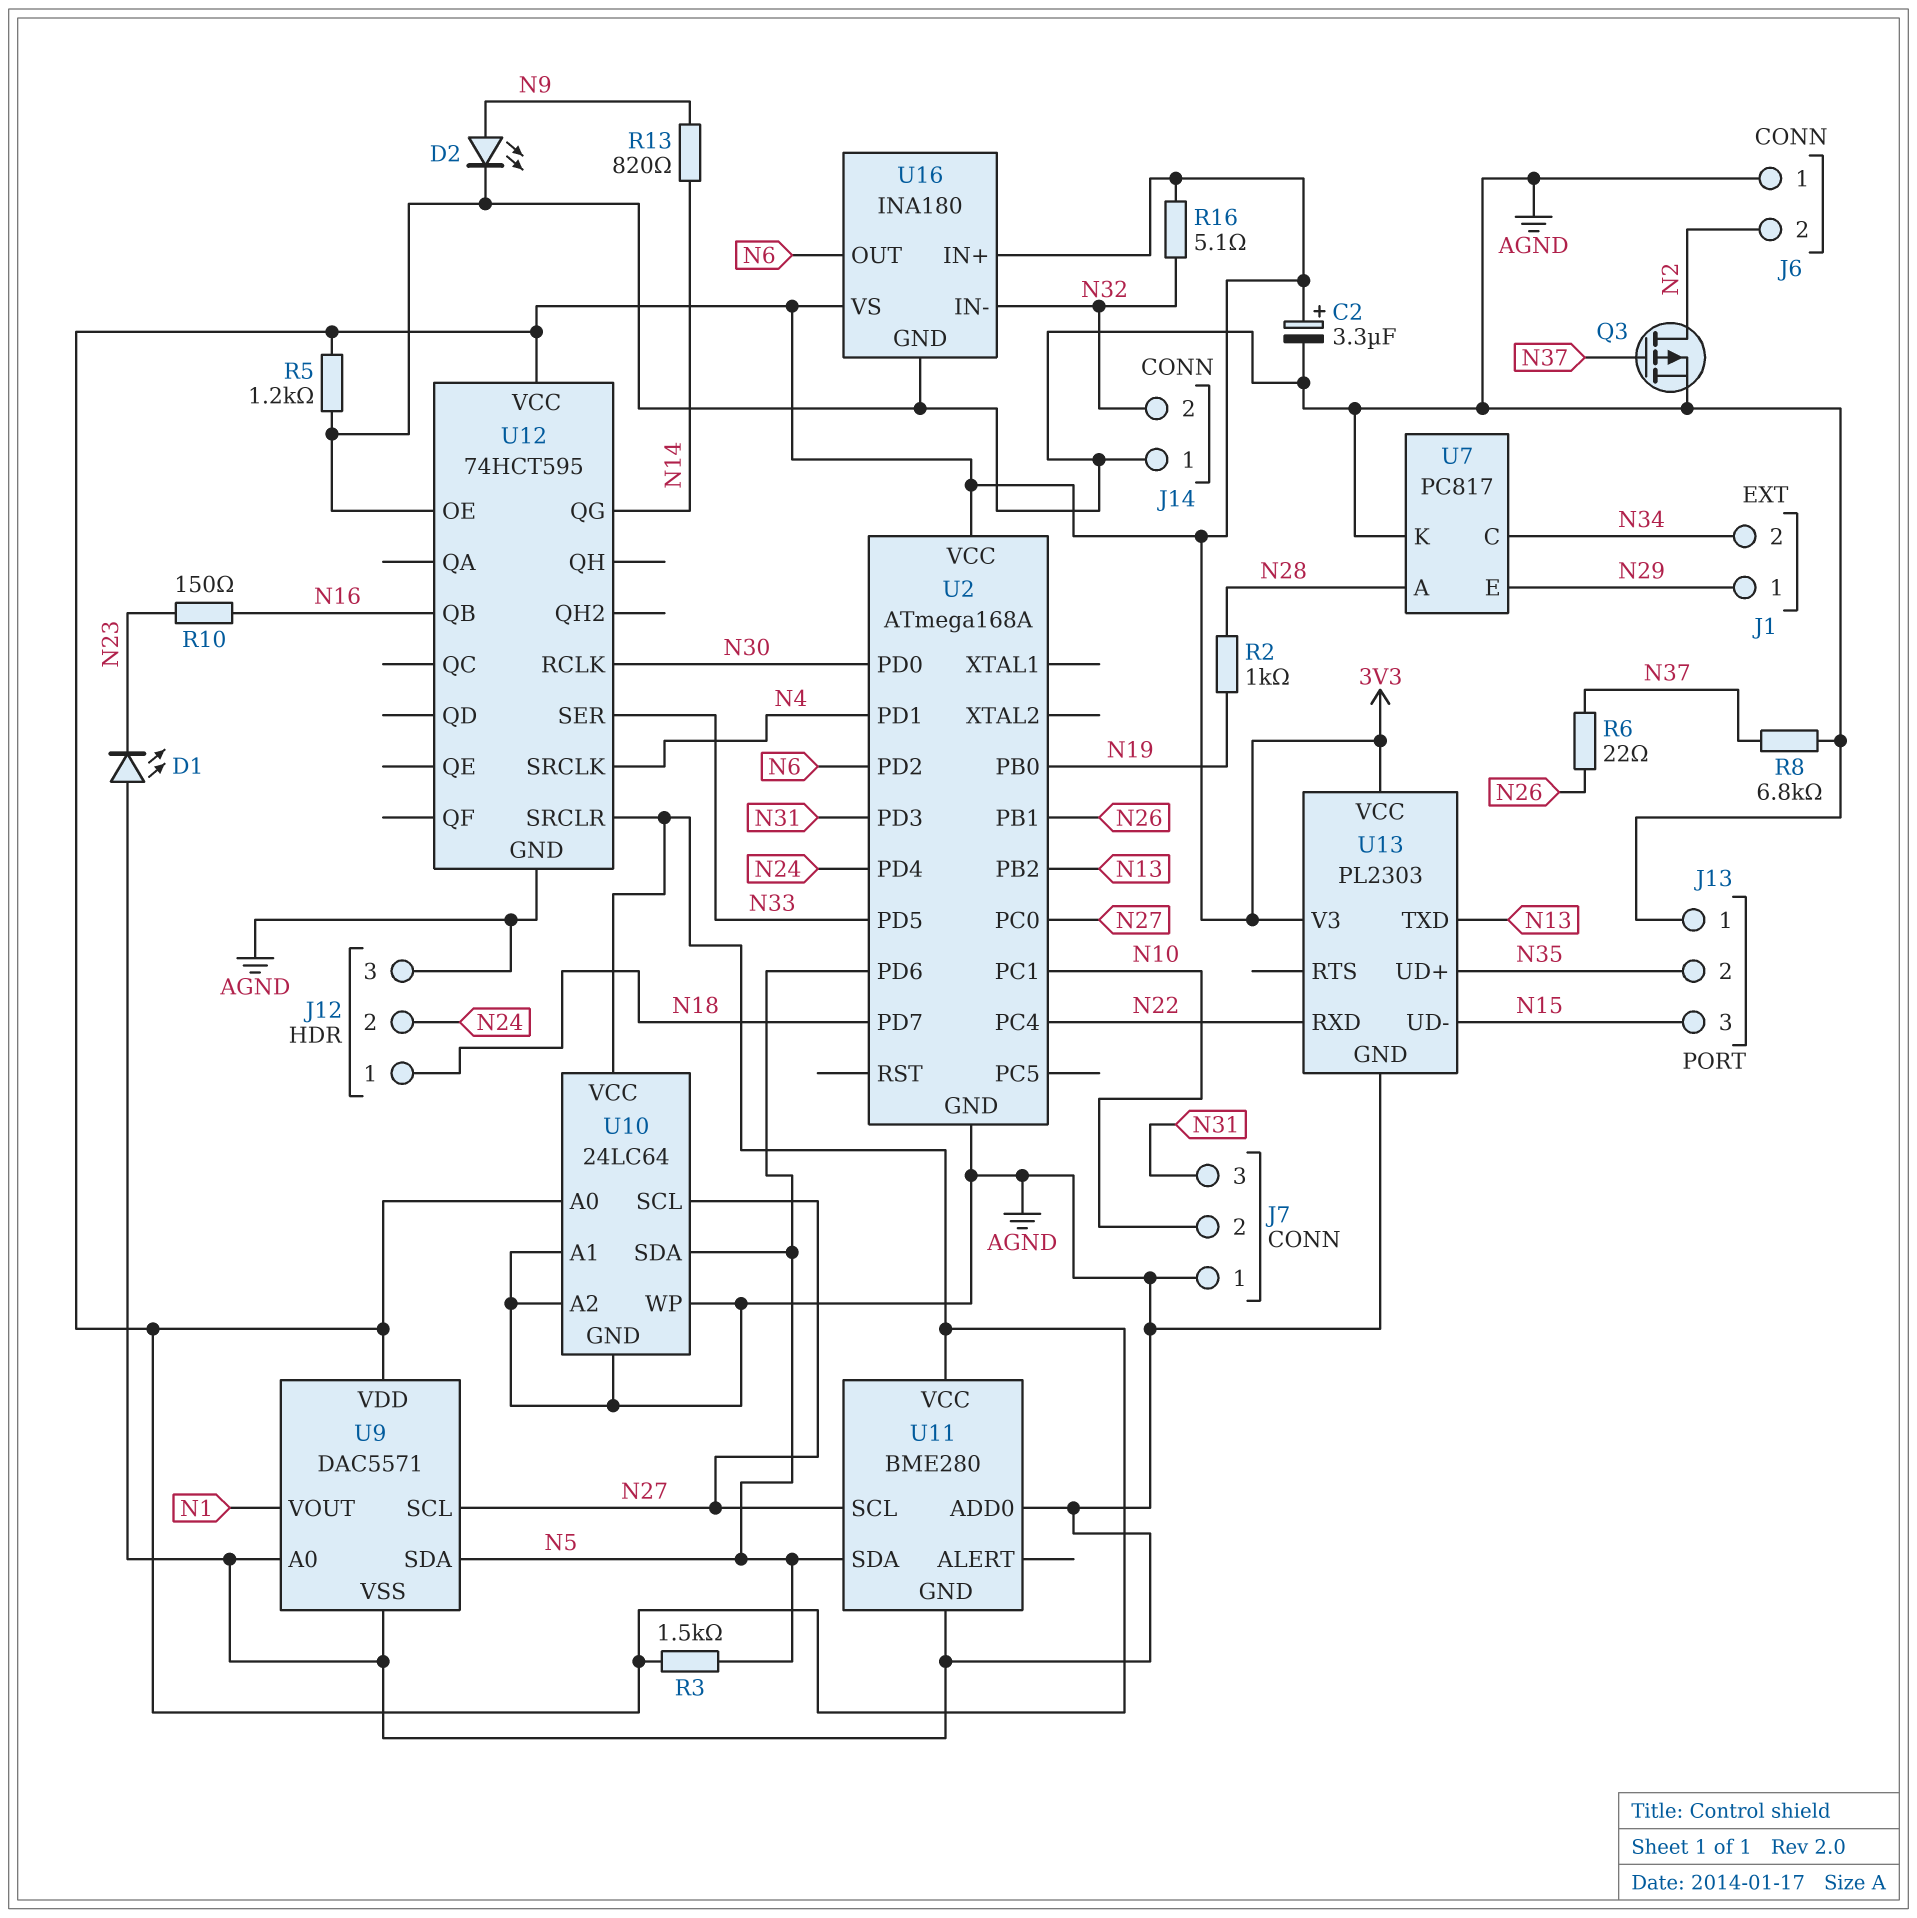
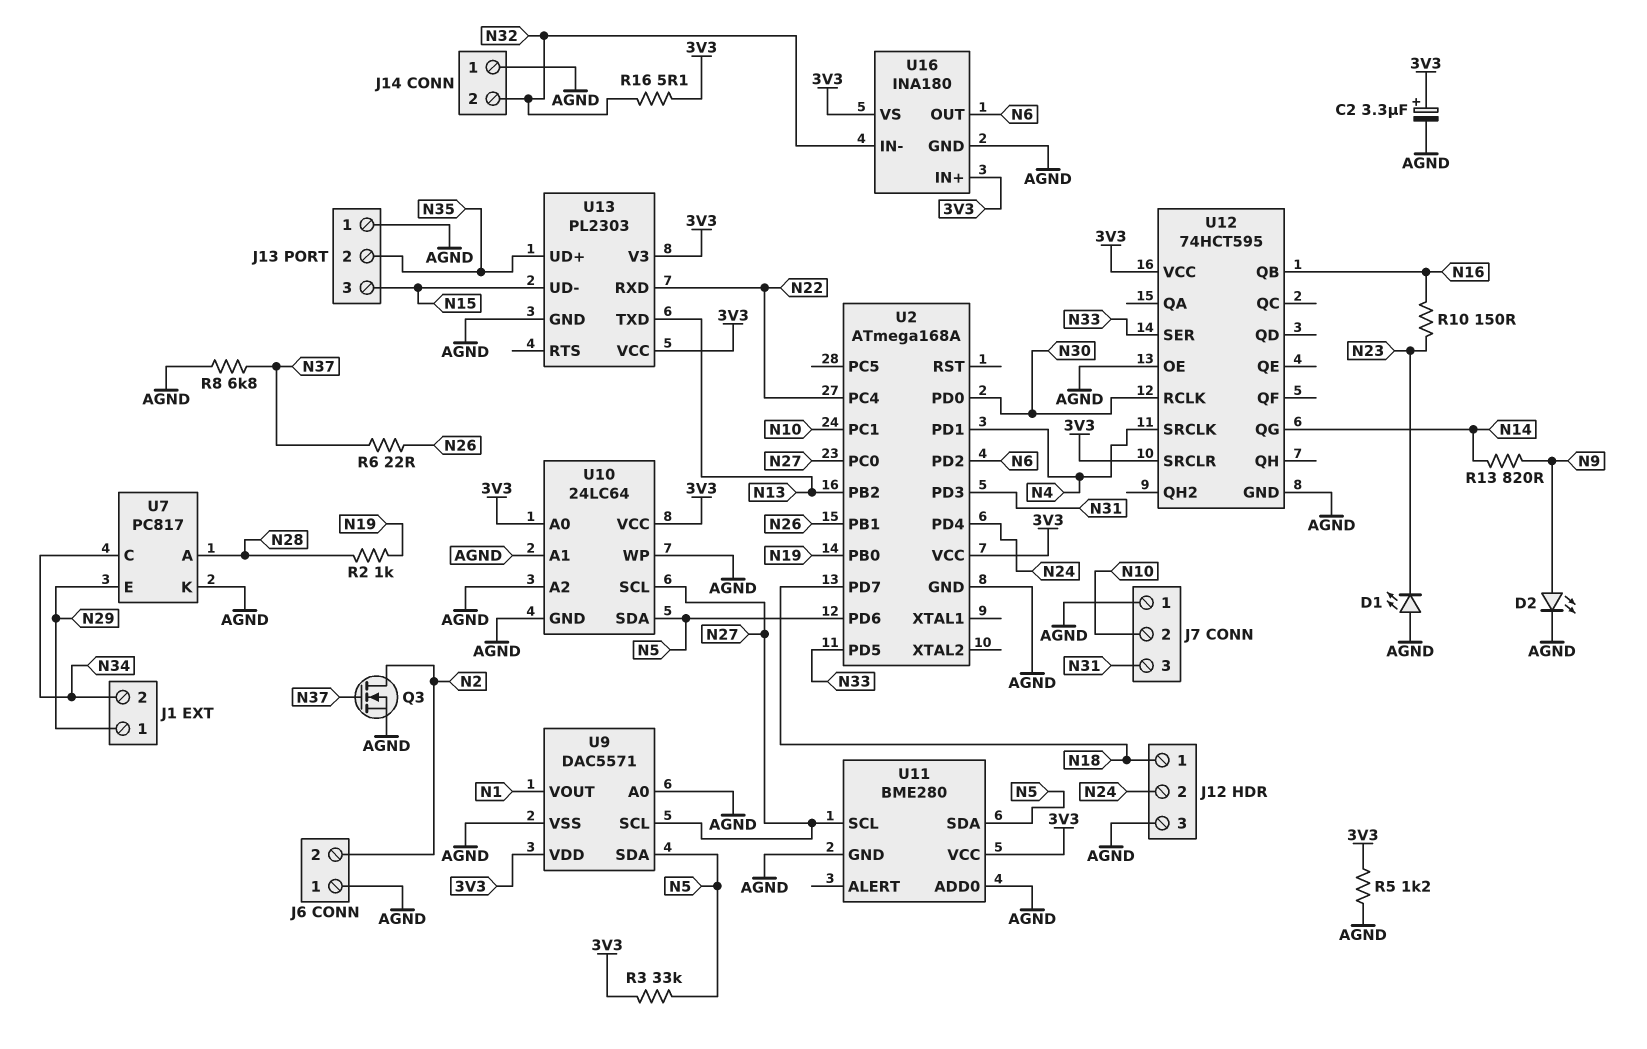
Q3: PMOS (G N37, D N2, S AGND) -> NMOS (G N37, D N2, S AGND)
R3: 1.5k (3V3, N5) -> 33k (3V3, N5)

